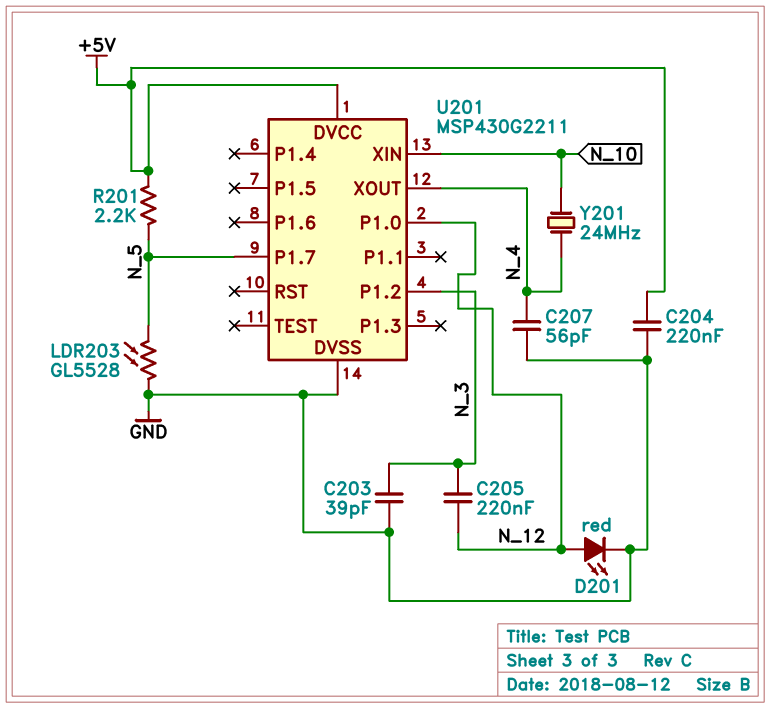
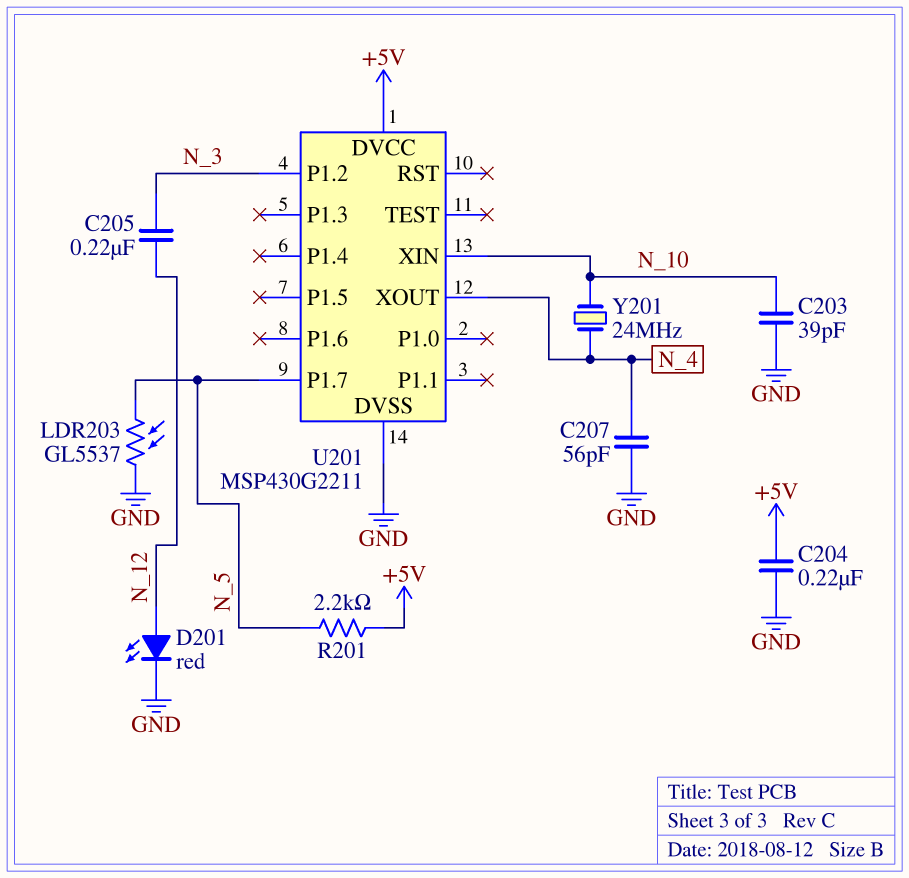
C203: 39pF (GND, N_3) -> 39pF (GND, N_10)
LDR203: GL5528 (GND, N_5) -> GL5537 (GND, N_5)
U201 pin P1.0: N_12 -> none

